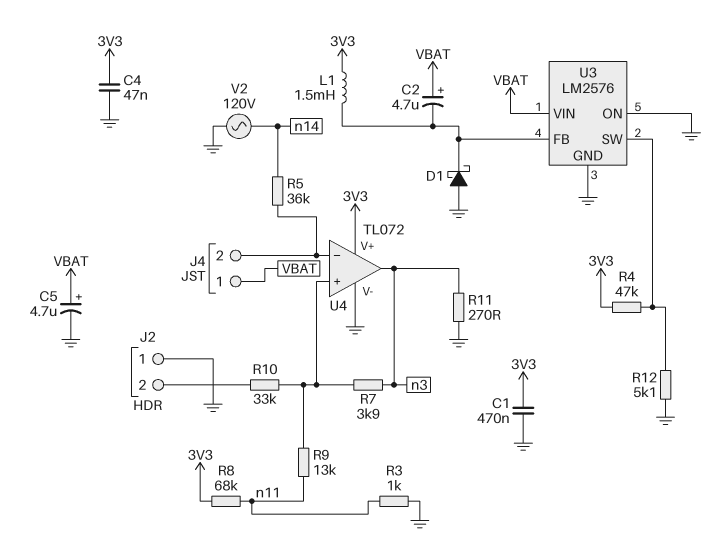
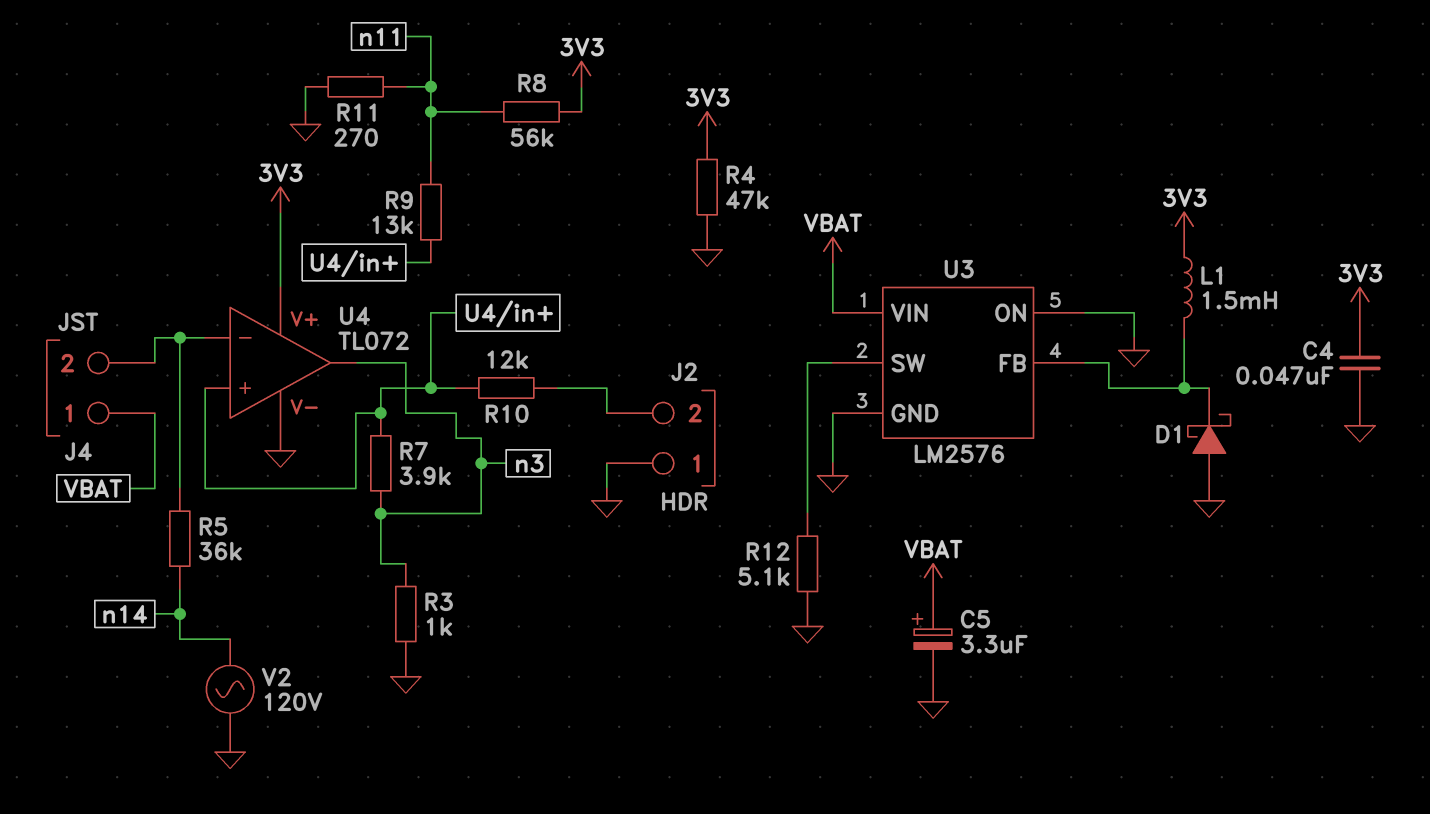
C1: 470nF (3V3, GND) -> none
C2: 4.7uF (plus VBAT, minus U3/FB) -> none
C5: 4.7uF (plus VBAT, minus GND) -> 3.3uF (plus VBAT, minus GND)
R3: 1k (GND, n11) -> 1k (GND, n3)
R4: 47k (3V3, U3/SW) -> 47k (3V3, GND)
R8: 68k (3V3, n11) -> 56k (3V3, n11)
R10: 33k (J2/2, U4/in+) -> 12k (J2/2, U4/in+)
R11: 270 (GND, n3) -> 270 (GND, n11)

